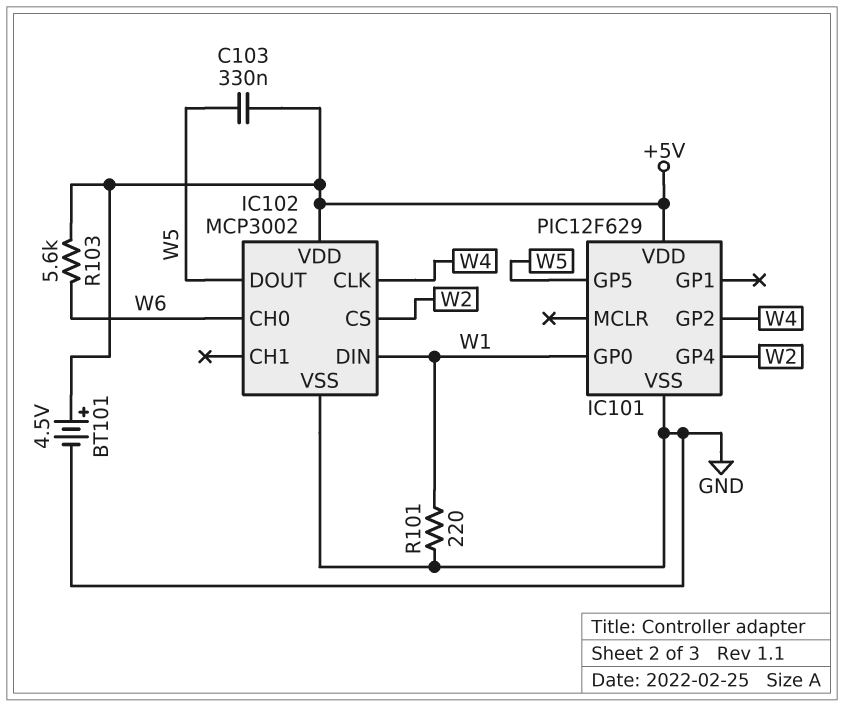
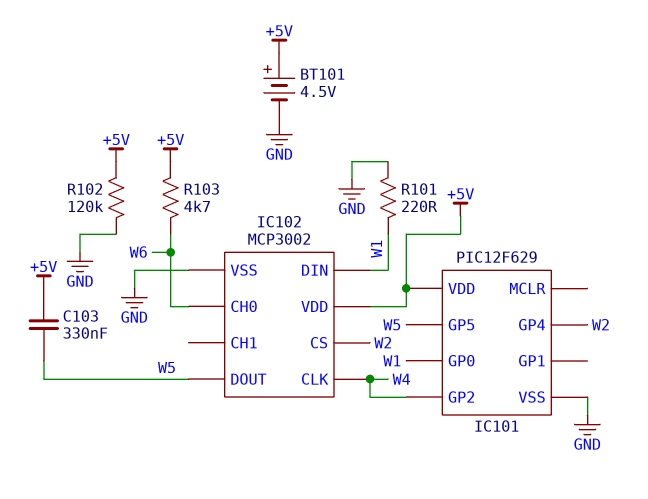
R102: none -> 120k (+5V, GND)
R103: 5.6k (+5V, W6) -> 4.7k (+5V, W6)

